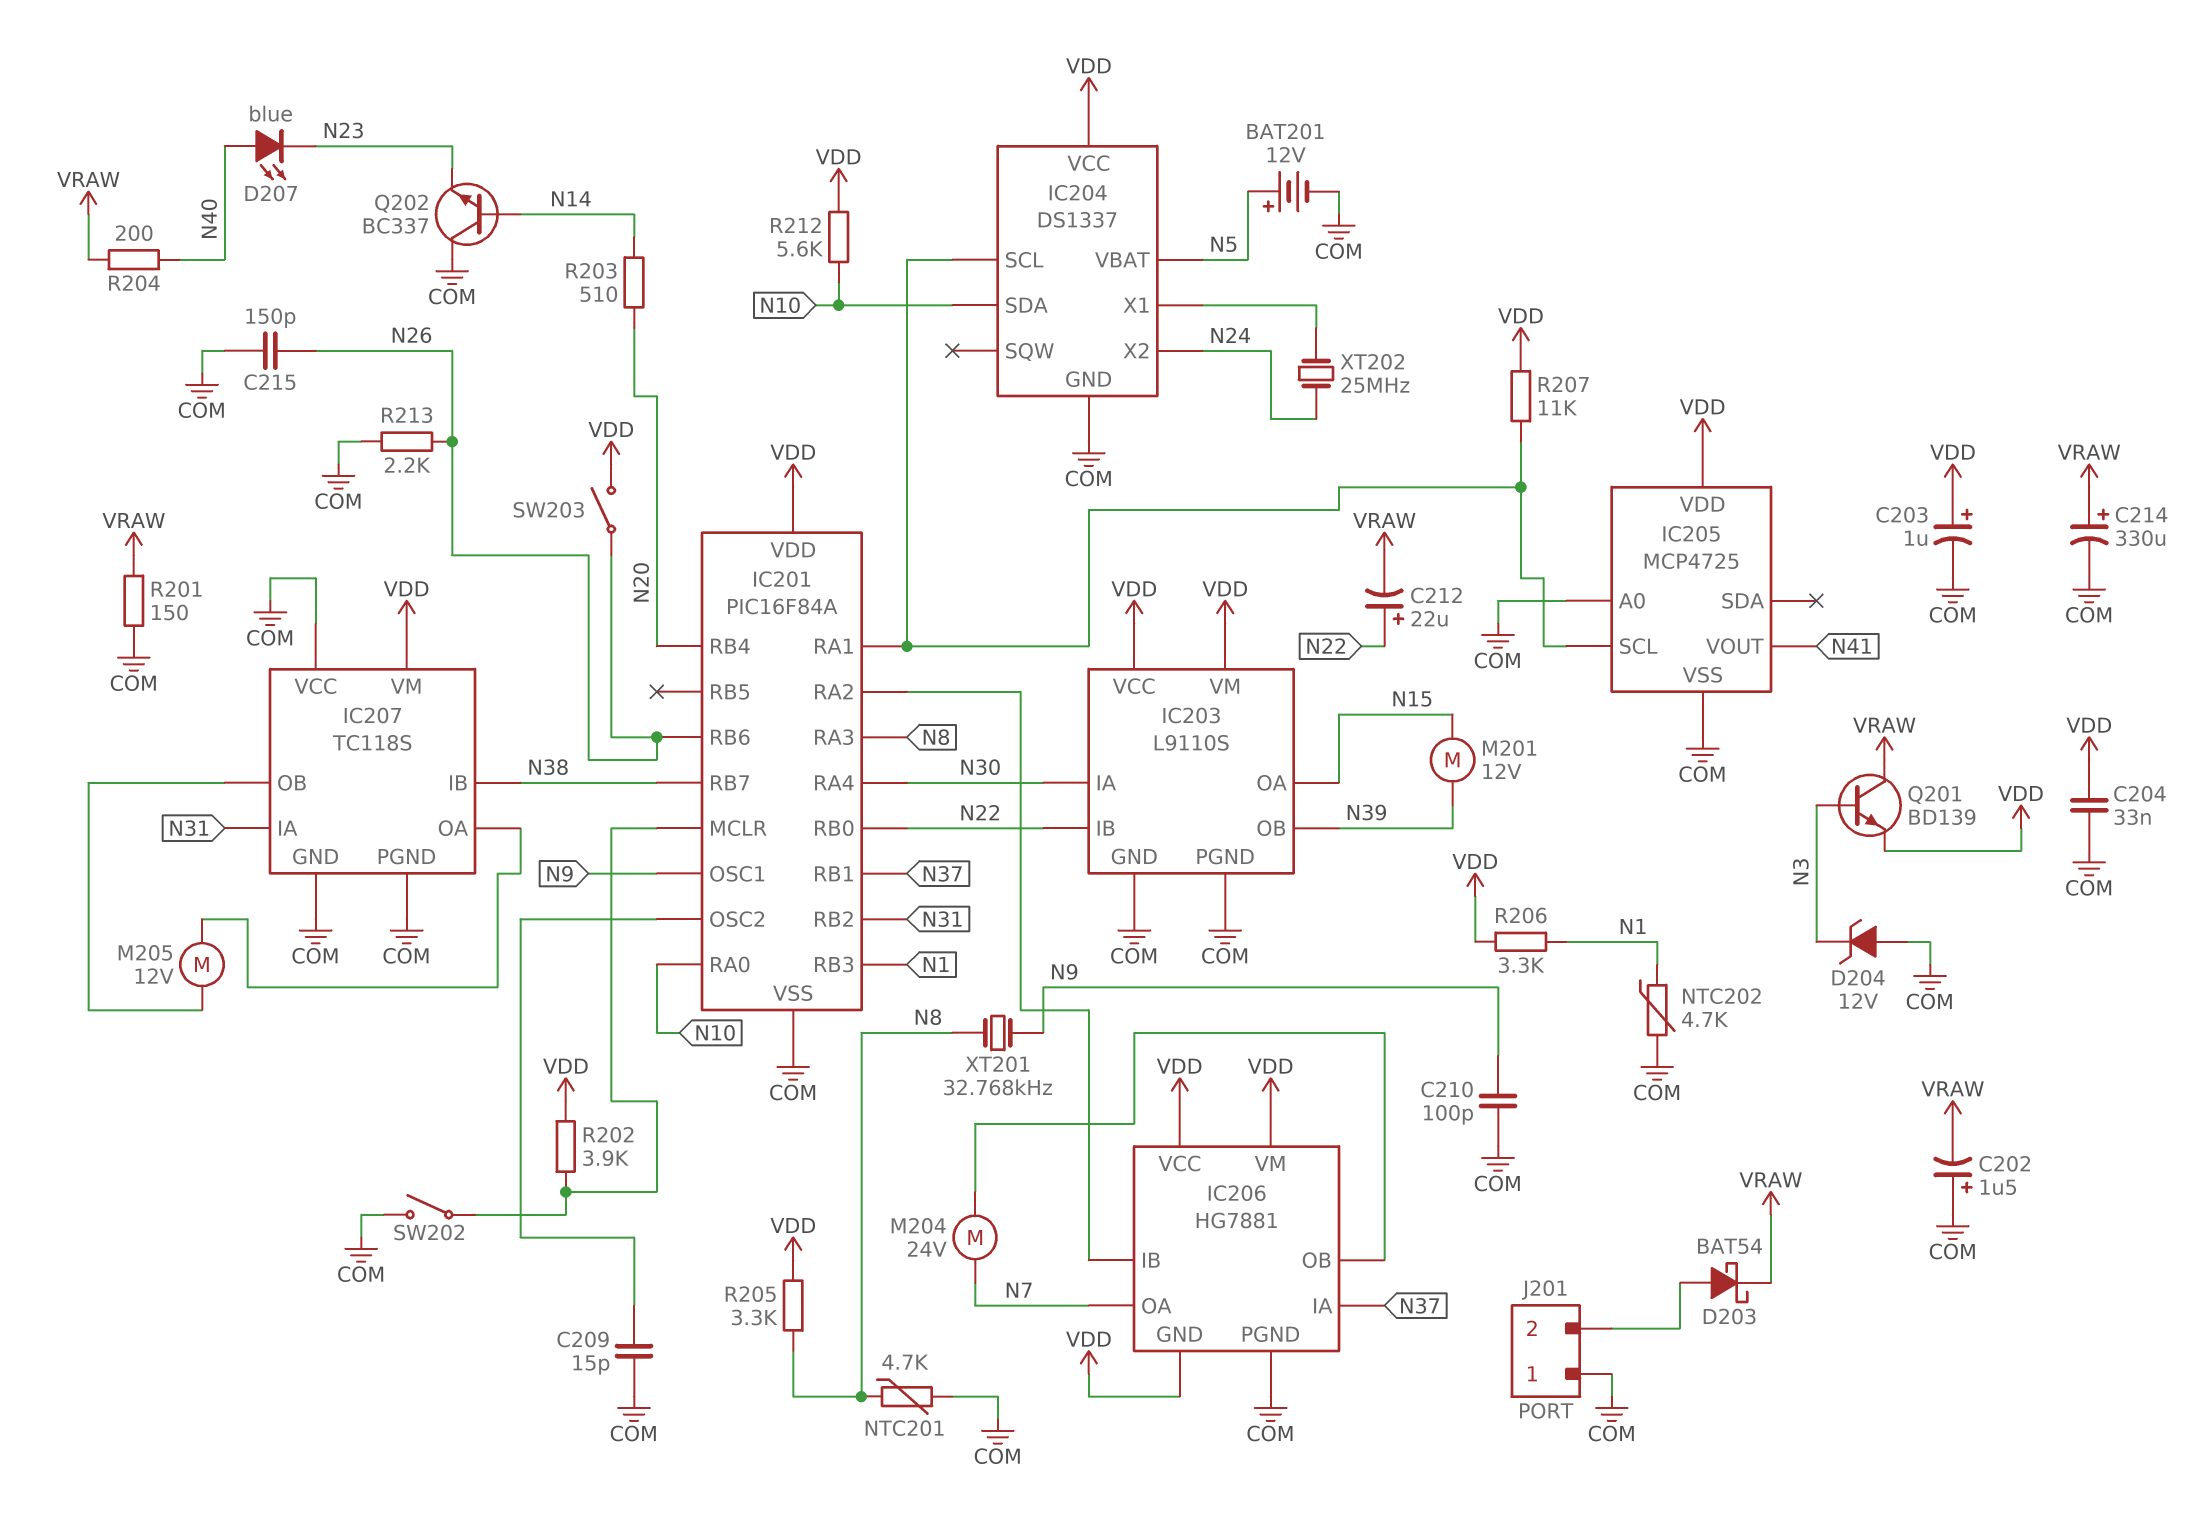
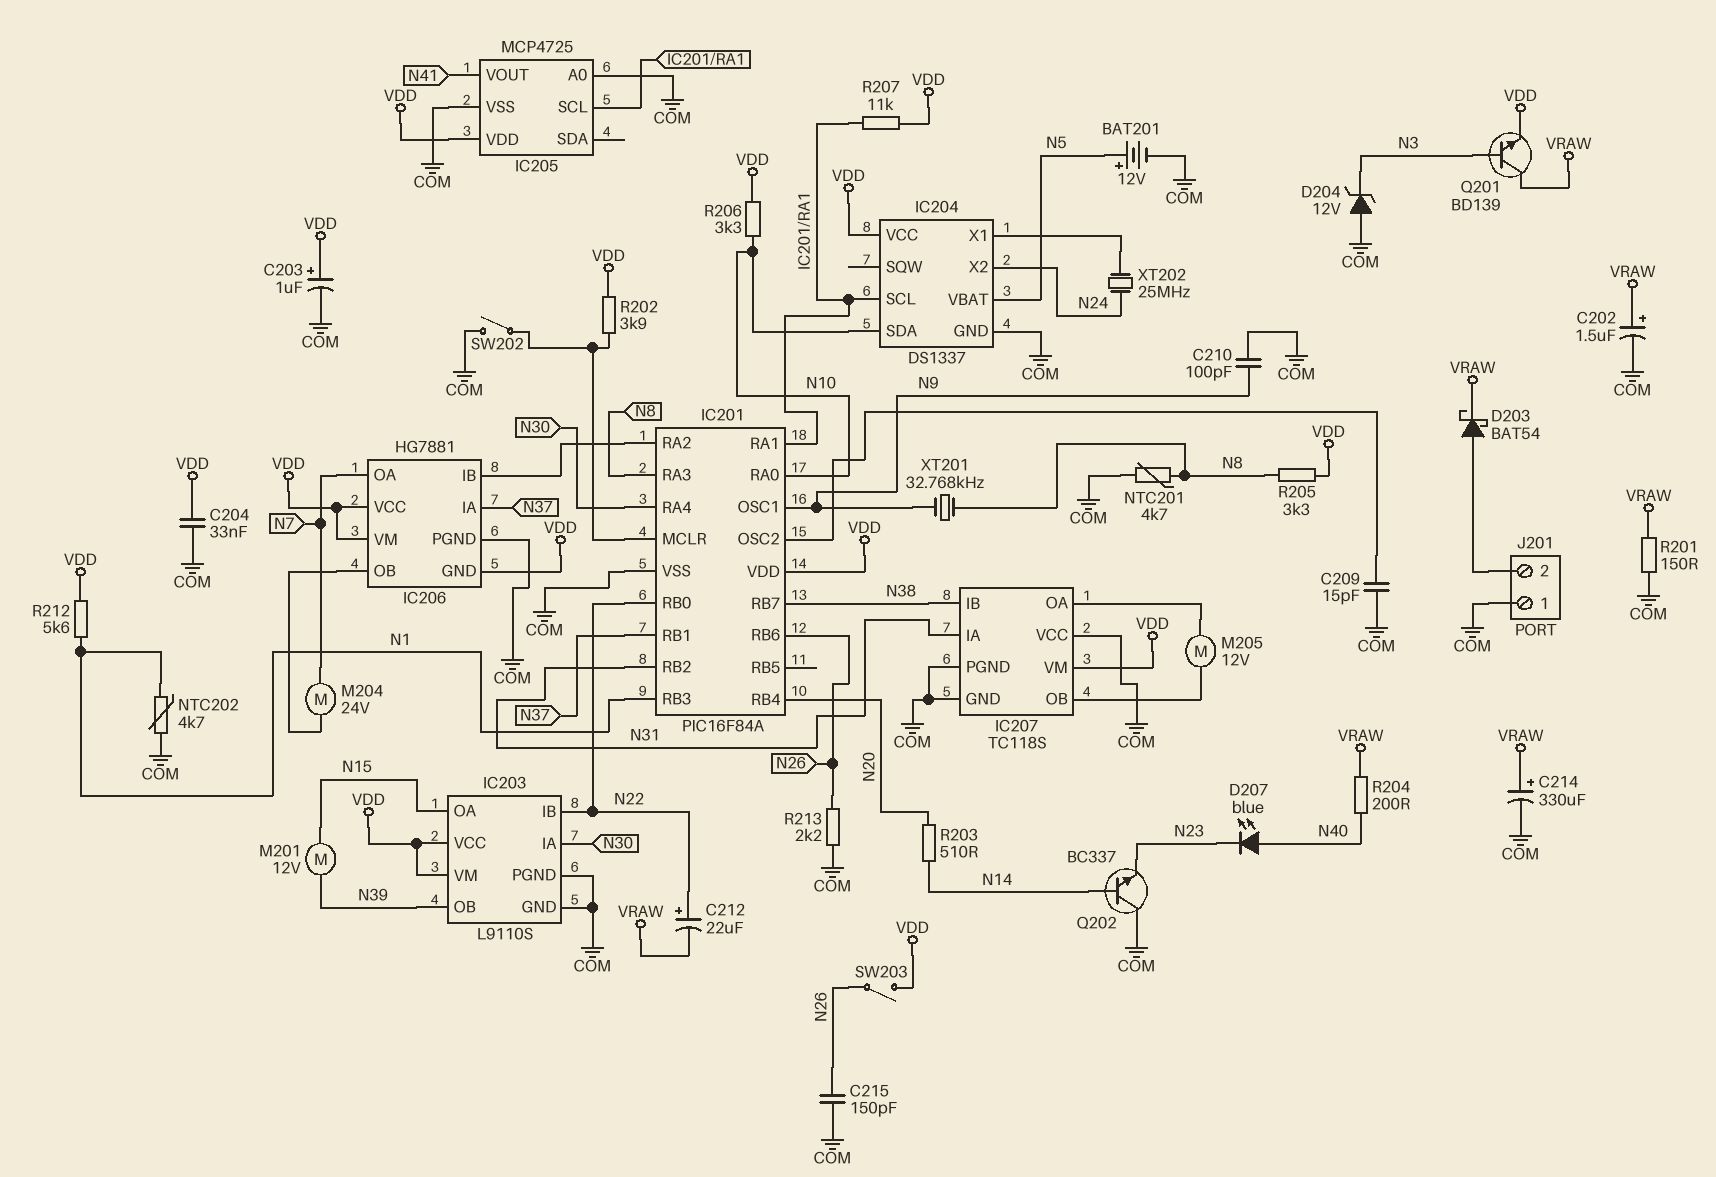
C202: 1.5uF (plus COM, minus VRAW) -> 1.5uF (plus VRAW, minus COM)
R206: 3.3k (N1, VDD) -> 3.3k (N10, VDD)
R212: 5.6k (N10, VDD) -> 5.6k (N1, VDD)

